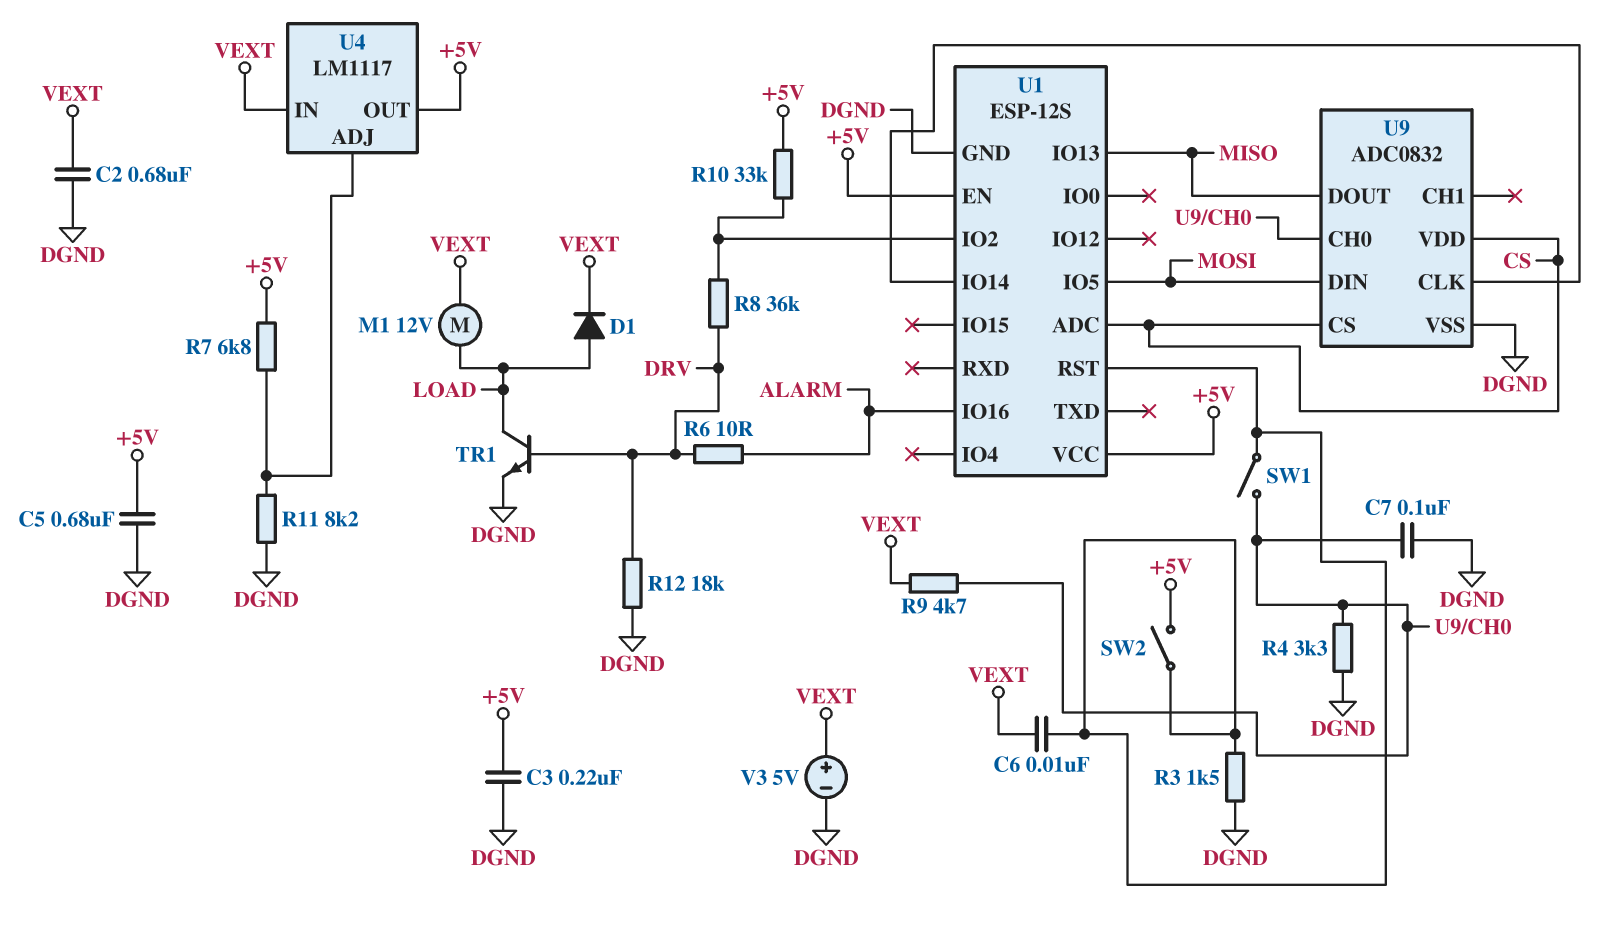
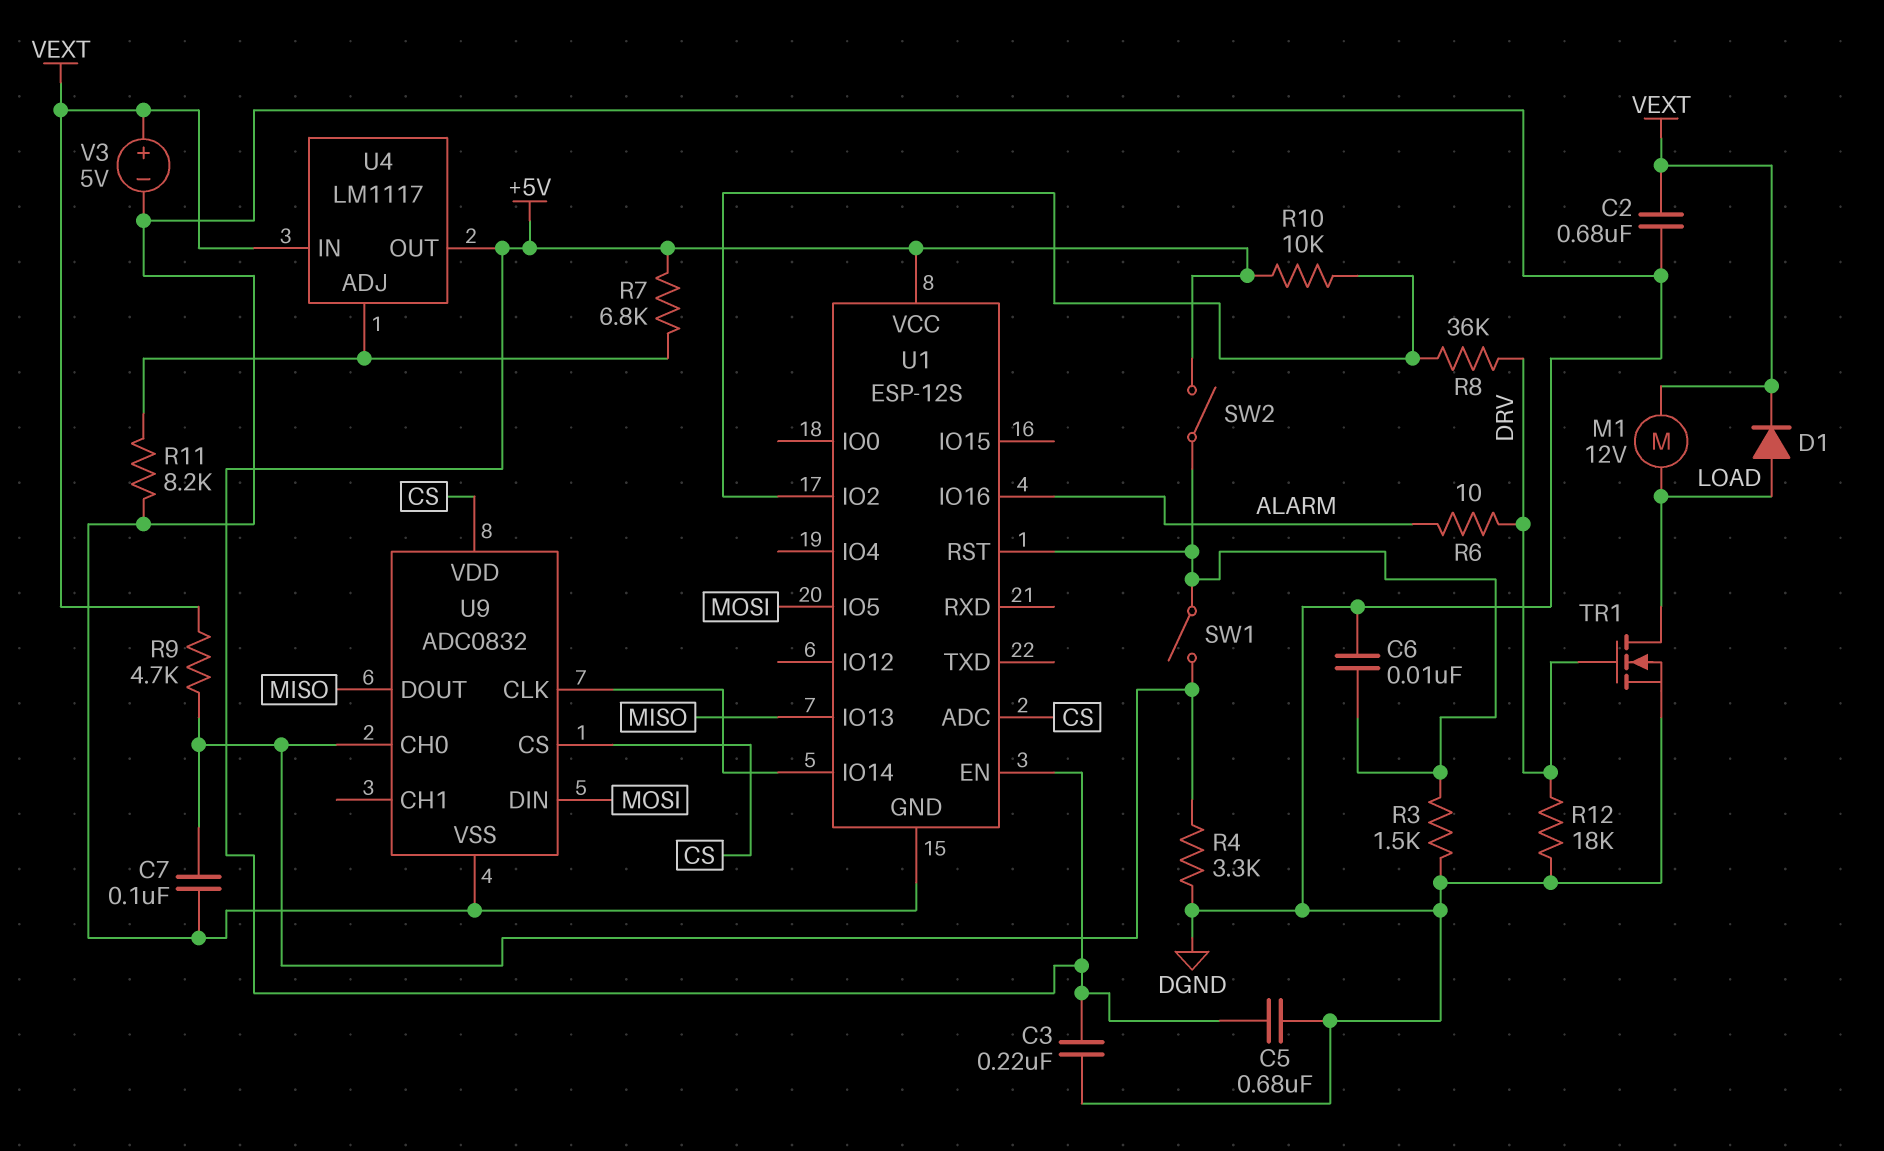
C6: 10nF (U1/RST, VEXT) -> 10nF (DGND, U1/RST)
R10: 33k (+5V, U1/IO2) -> 10k (+5V, U1/IO2)
TR1: NPN (B DRV, C LOAD, E DGND) -> NMOS (G DRV, D LOAD, S DGND)

